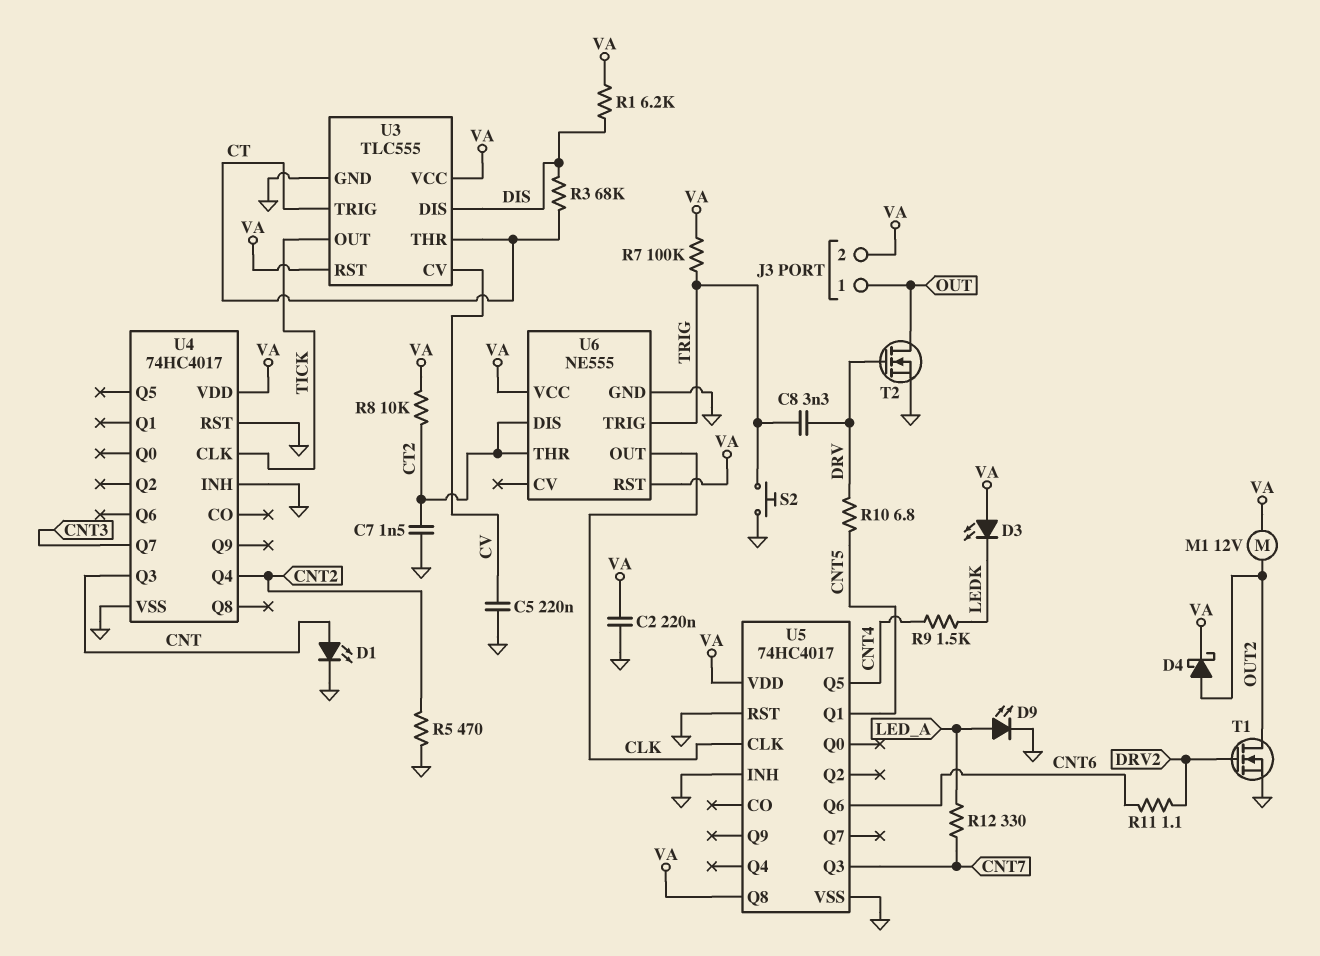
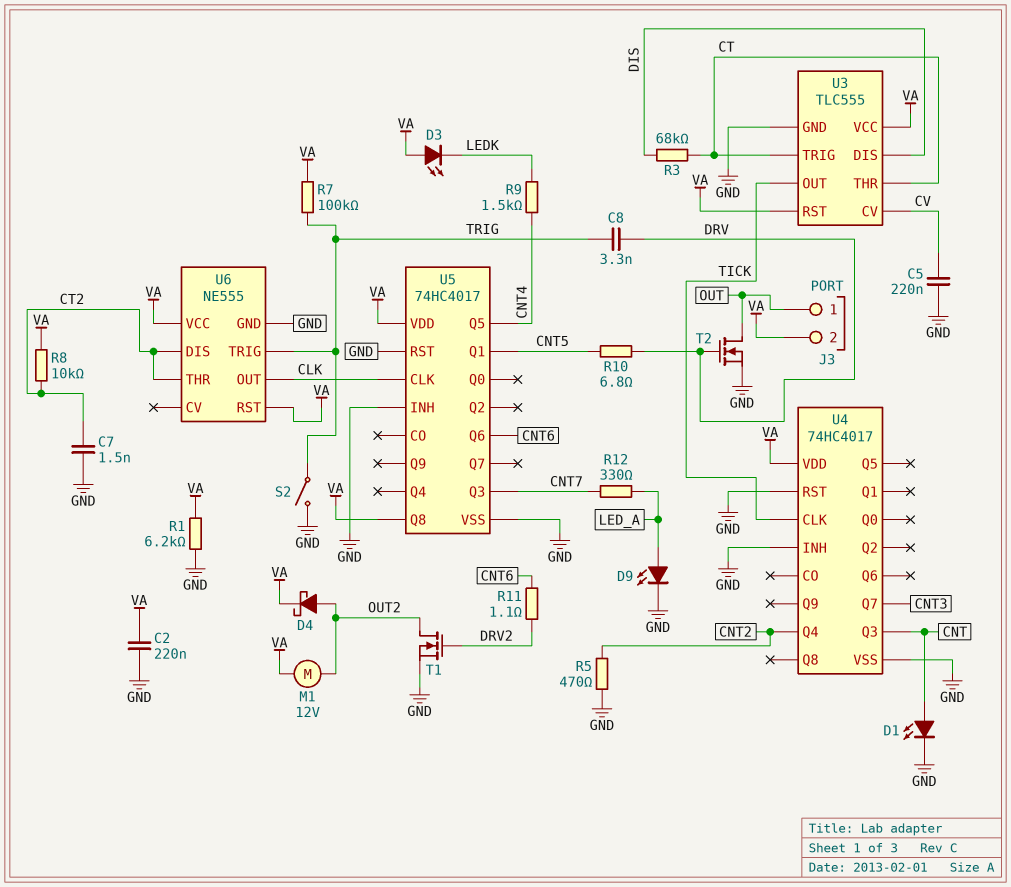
R1: 6.2k (DIS, VA) -> 6.2k (GND, VA)
S2: button (GND, TRIG) -> switch (GND, TRIG)

